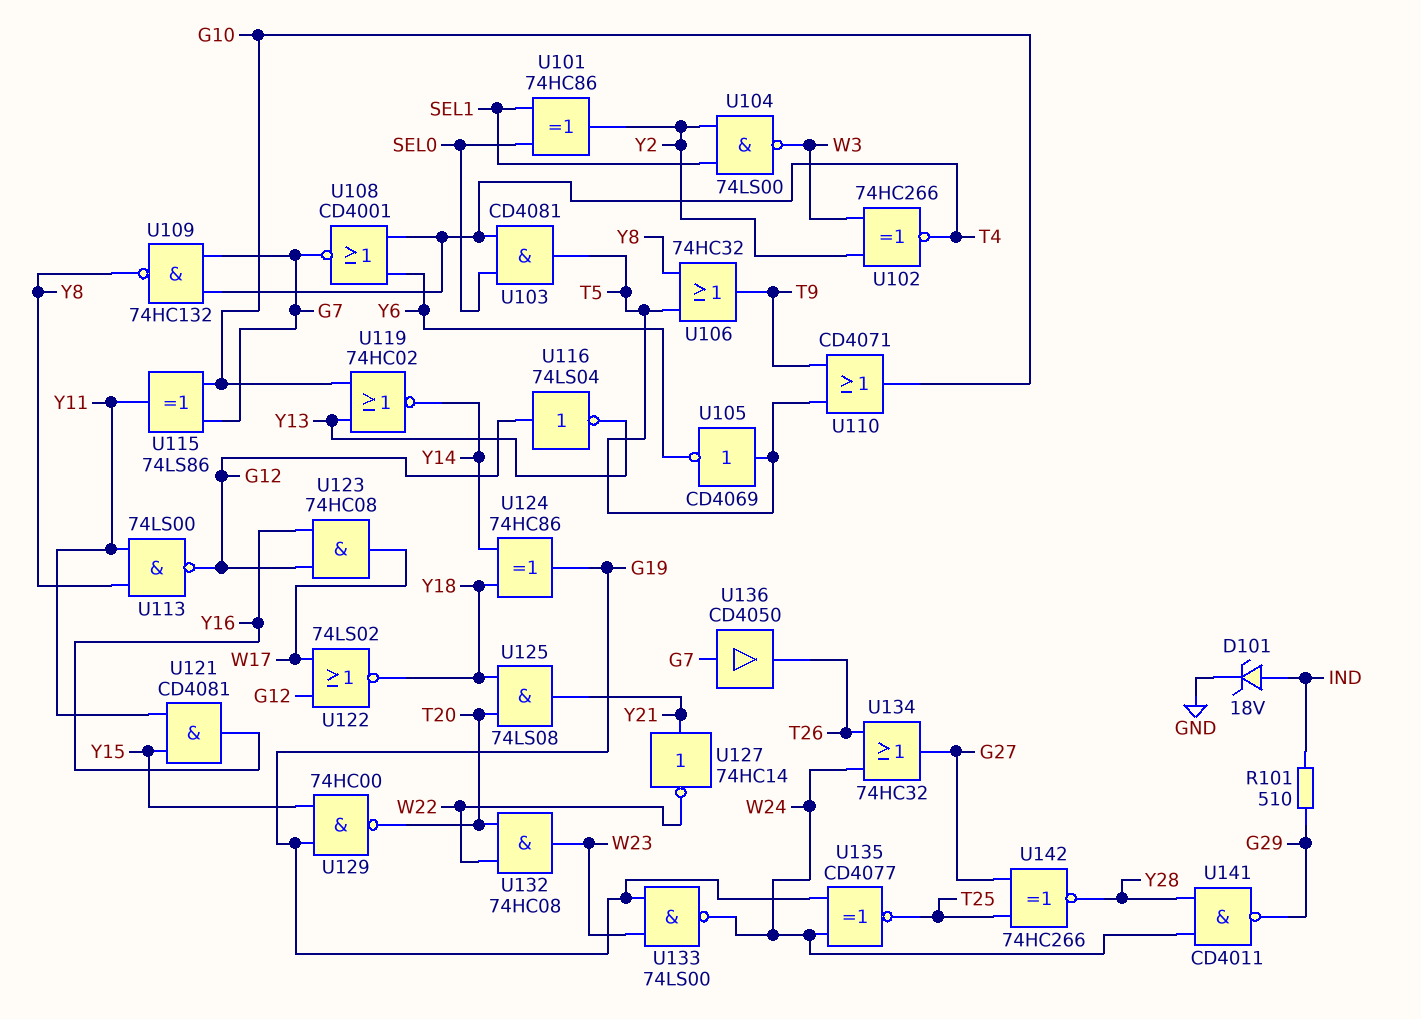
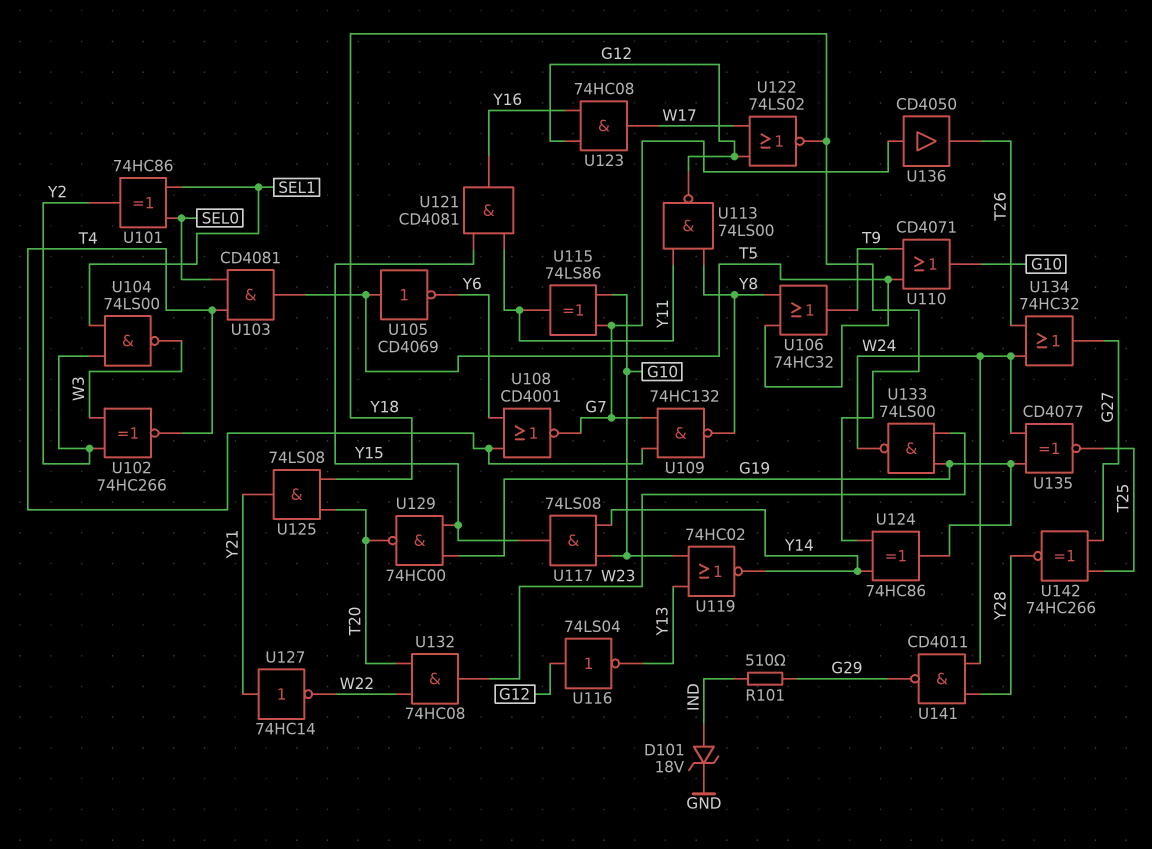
U117: none -> AND 74LS08 (in G10, in Y14, out Y15)

